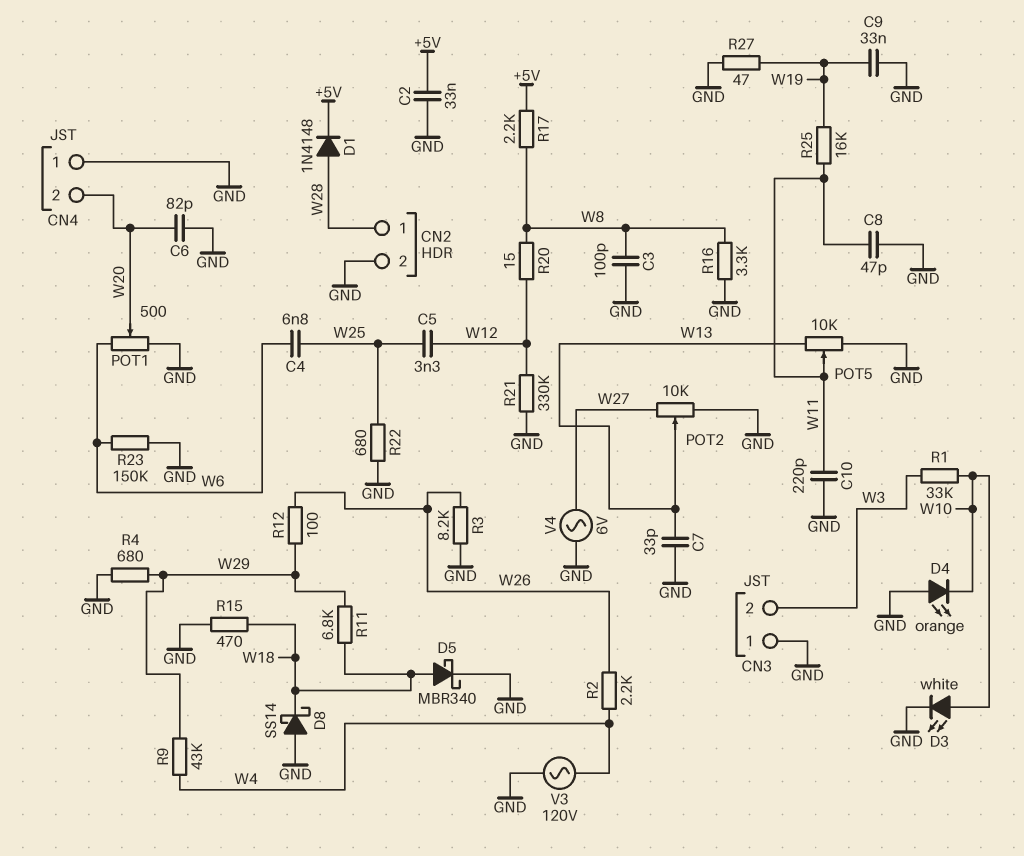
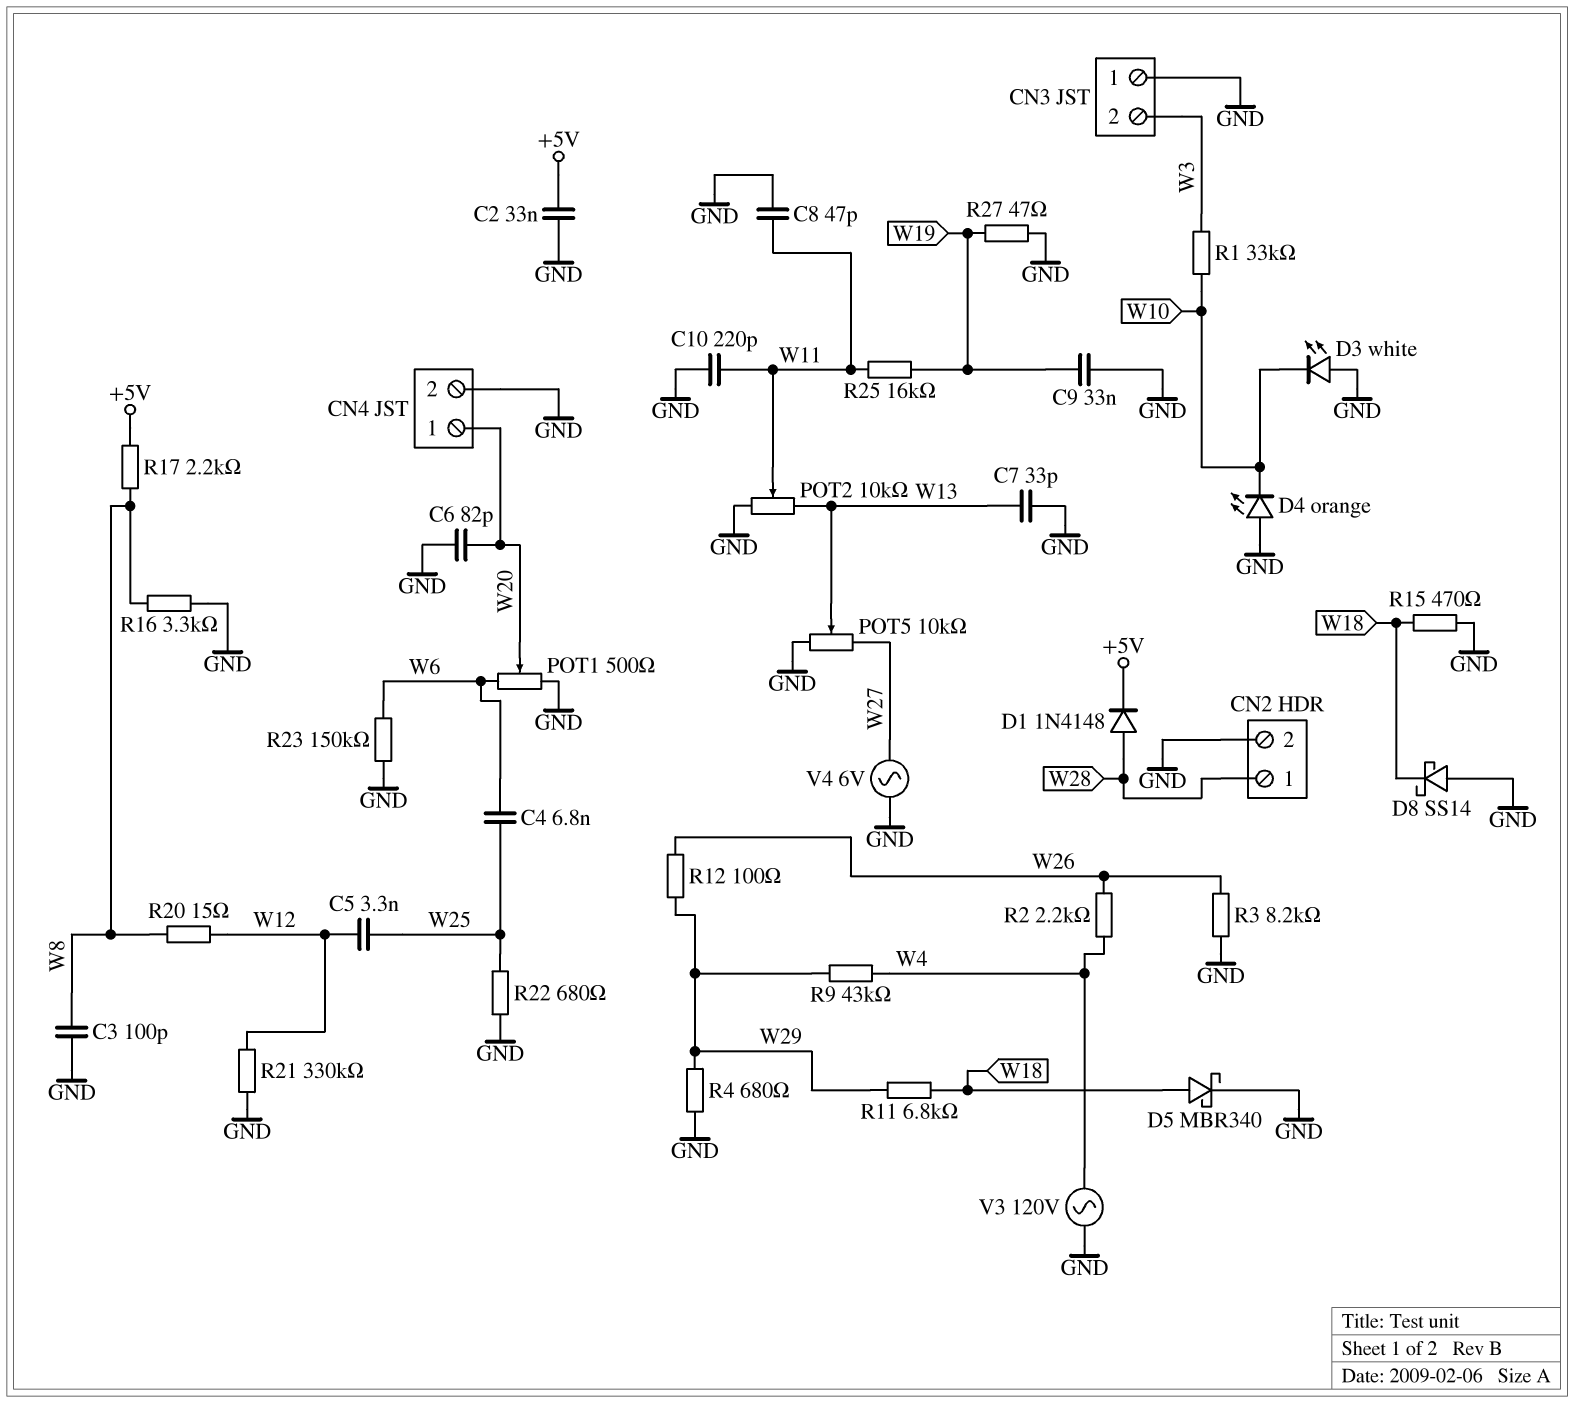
CN4 pin 1: GND -> W20
CN4 pin 2: W20 -> GND
D3: LED white (A W10, K GND) -> LED white (A GND, K W10)
POT2: 10k (GND, W27, wiper W13) -> 10k (GND, W13, wiper W11)
POT5: 10k (GND, W13, wiper W11) -> 10k (GND, W27, wiper W13)

